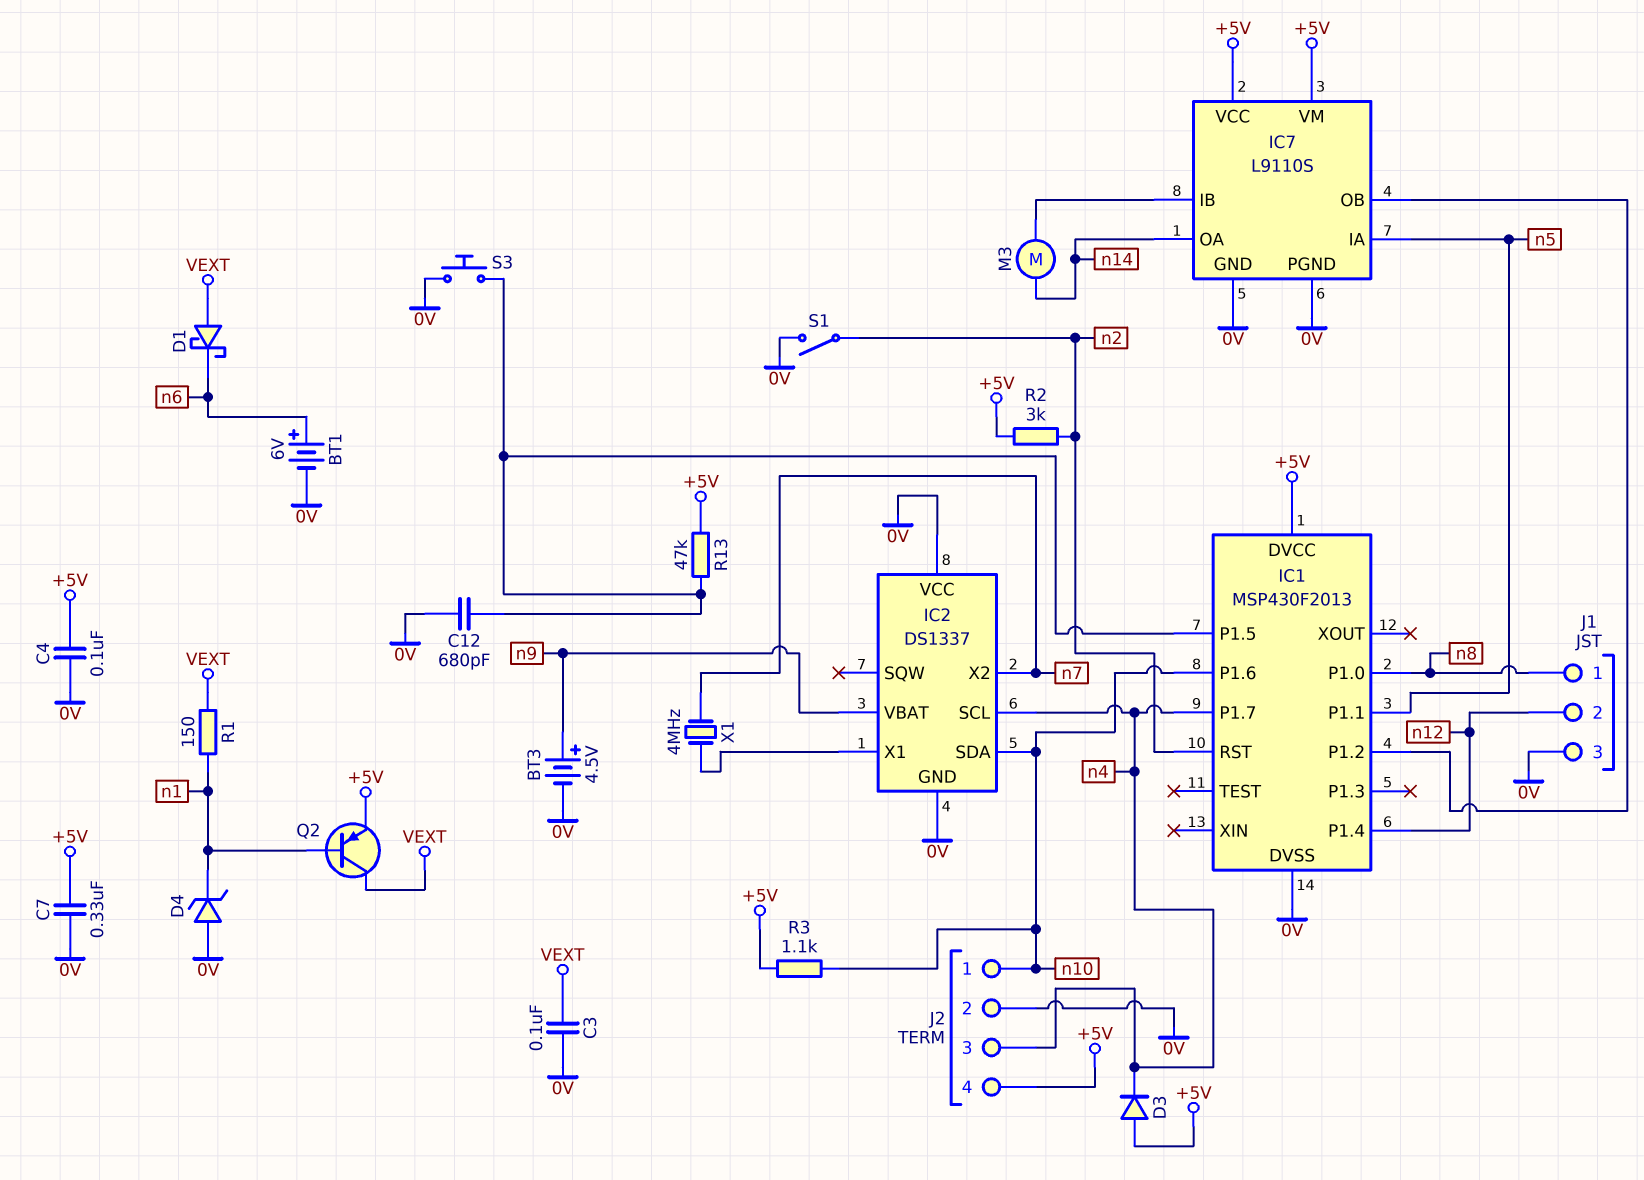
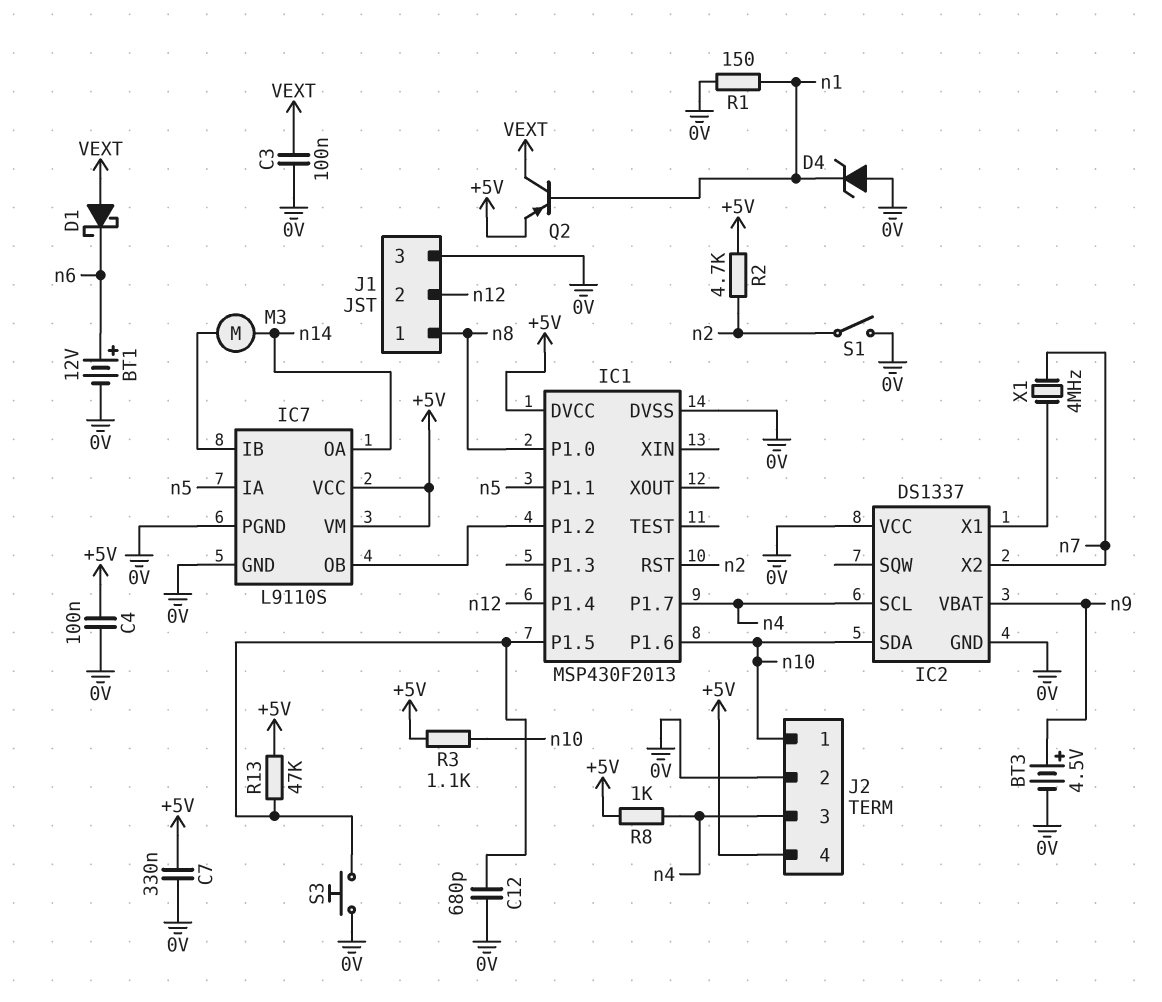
BT1: 6V (plus n6, minus 0V) -> 12V (plus n6, minus 0V)
D3: diode (A +5V, K n4) -> none
R1: 150 (VEXT, n1) -> 150 (0V, n1)
R2: 3k (+5V, n2) -> 4.7k (+5V, n2)
R8: none -> 1k (+5V, n4)

